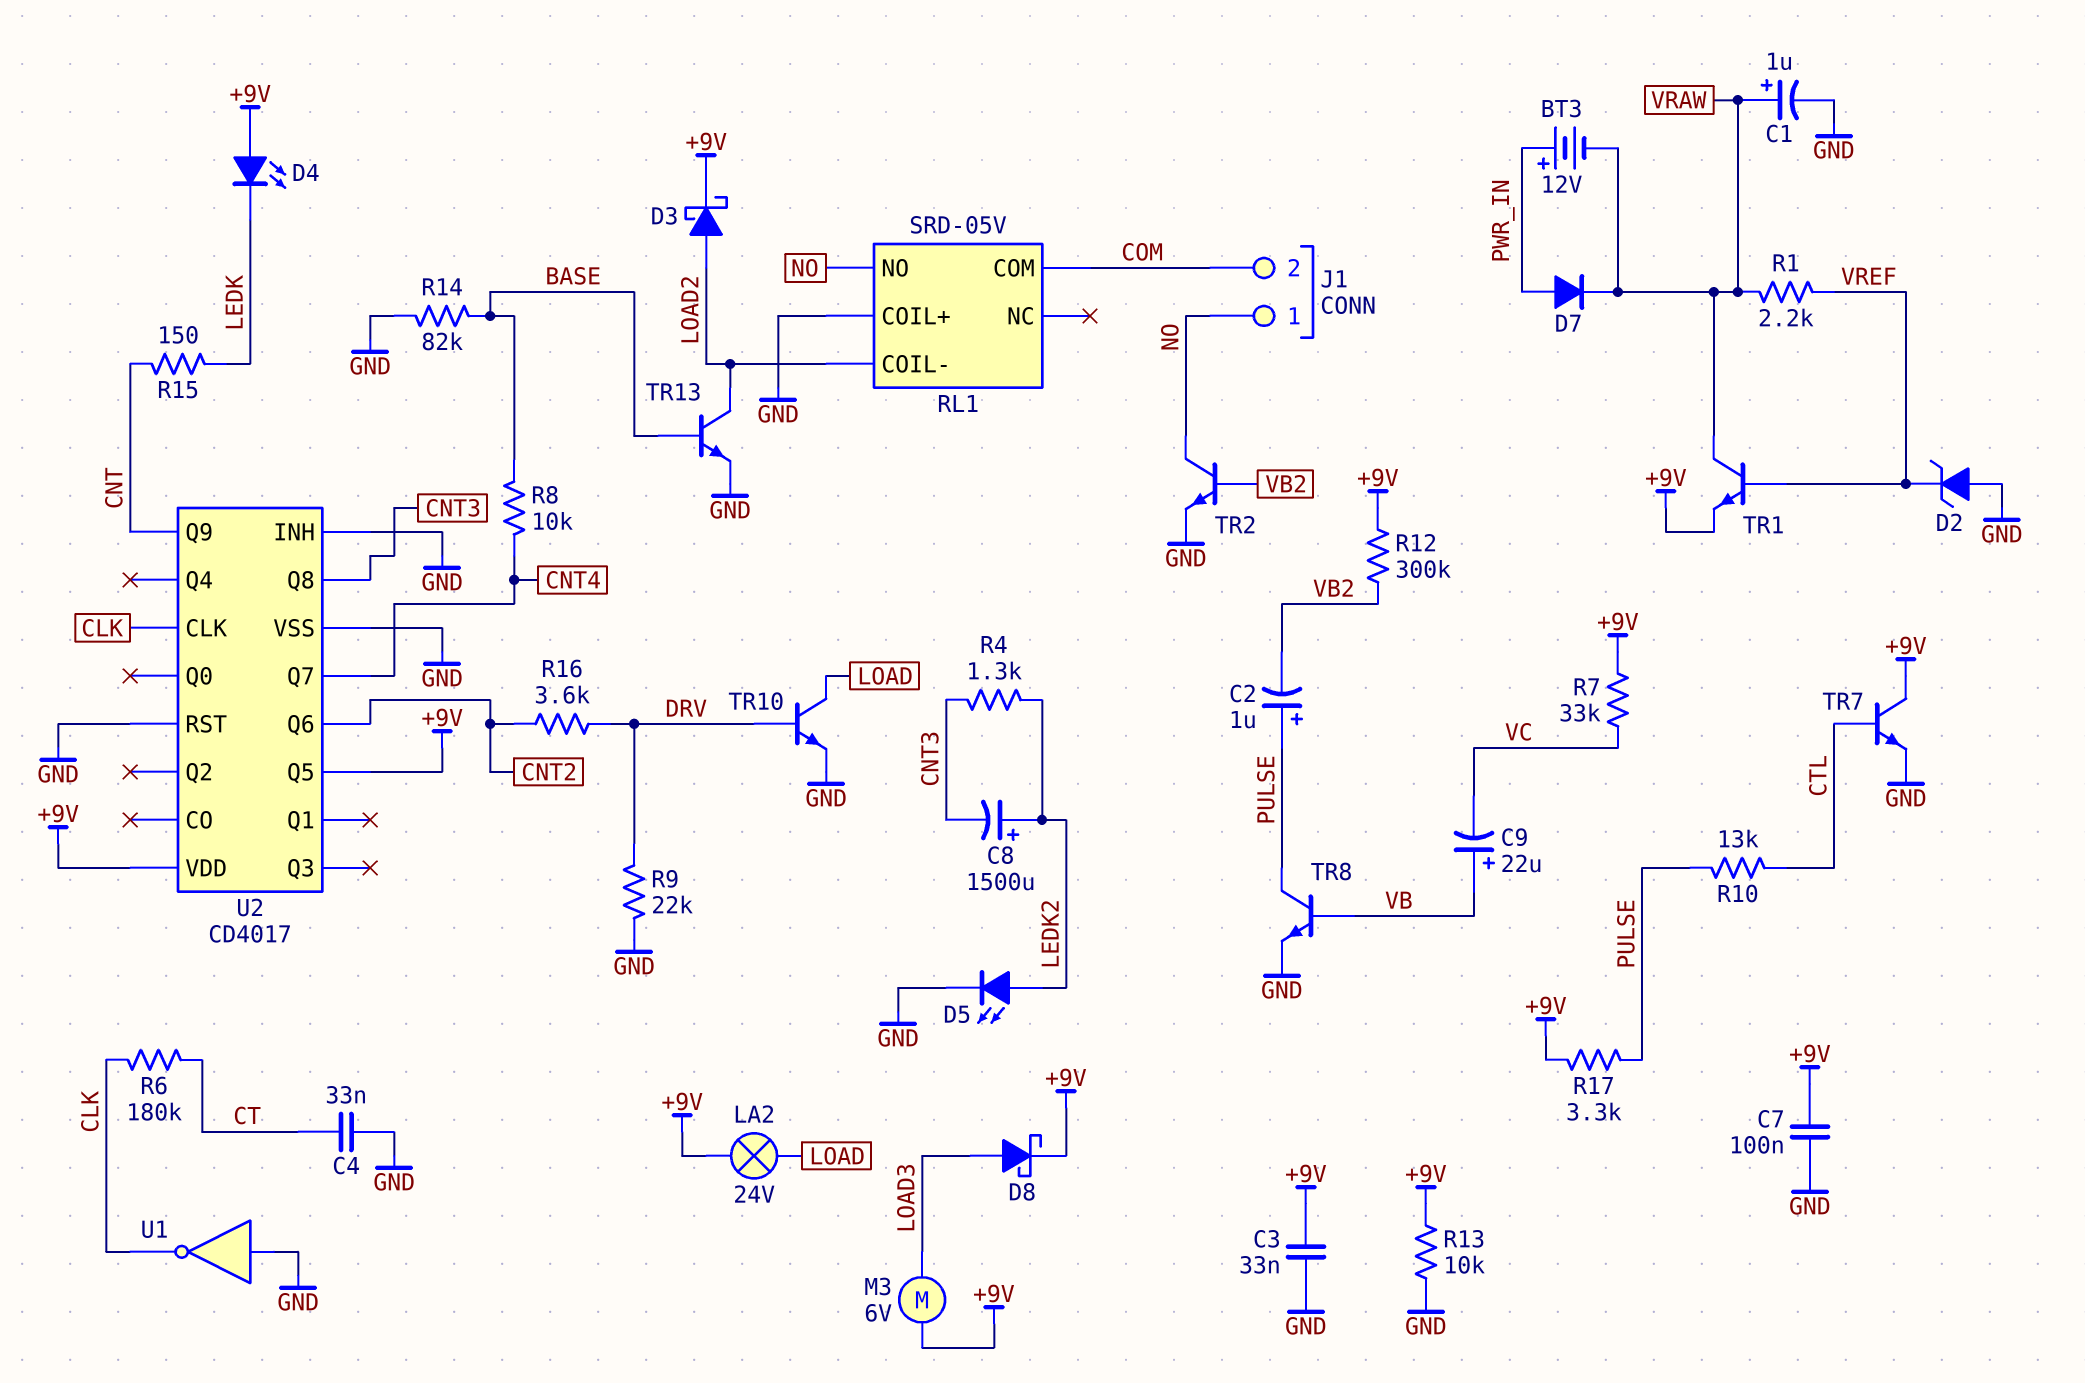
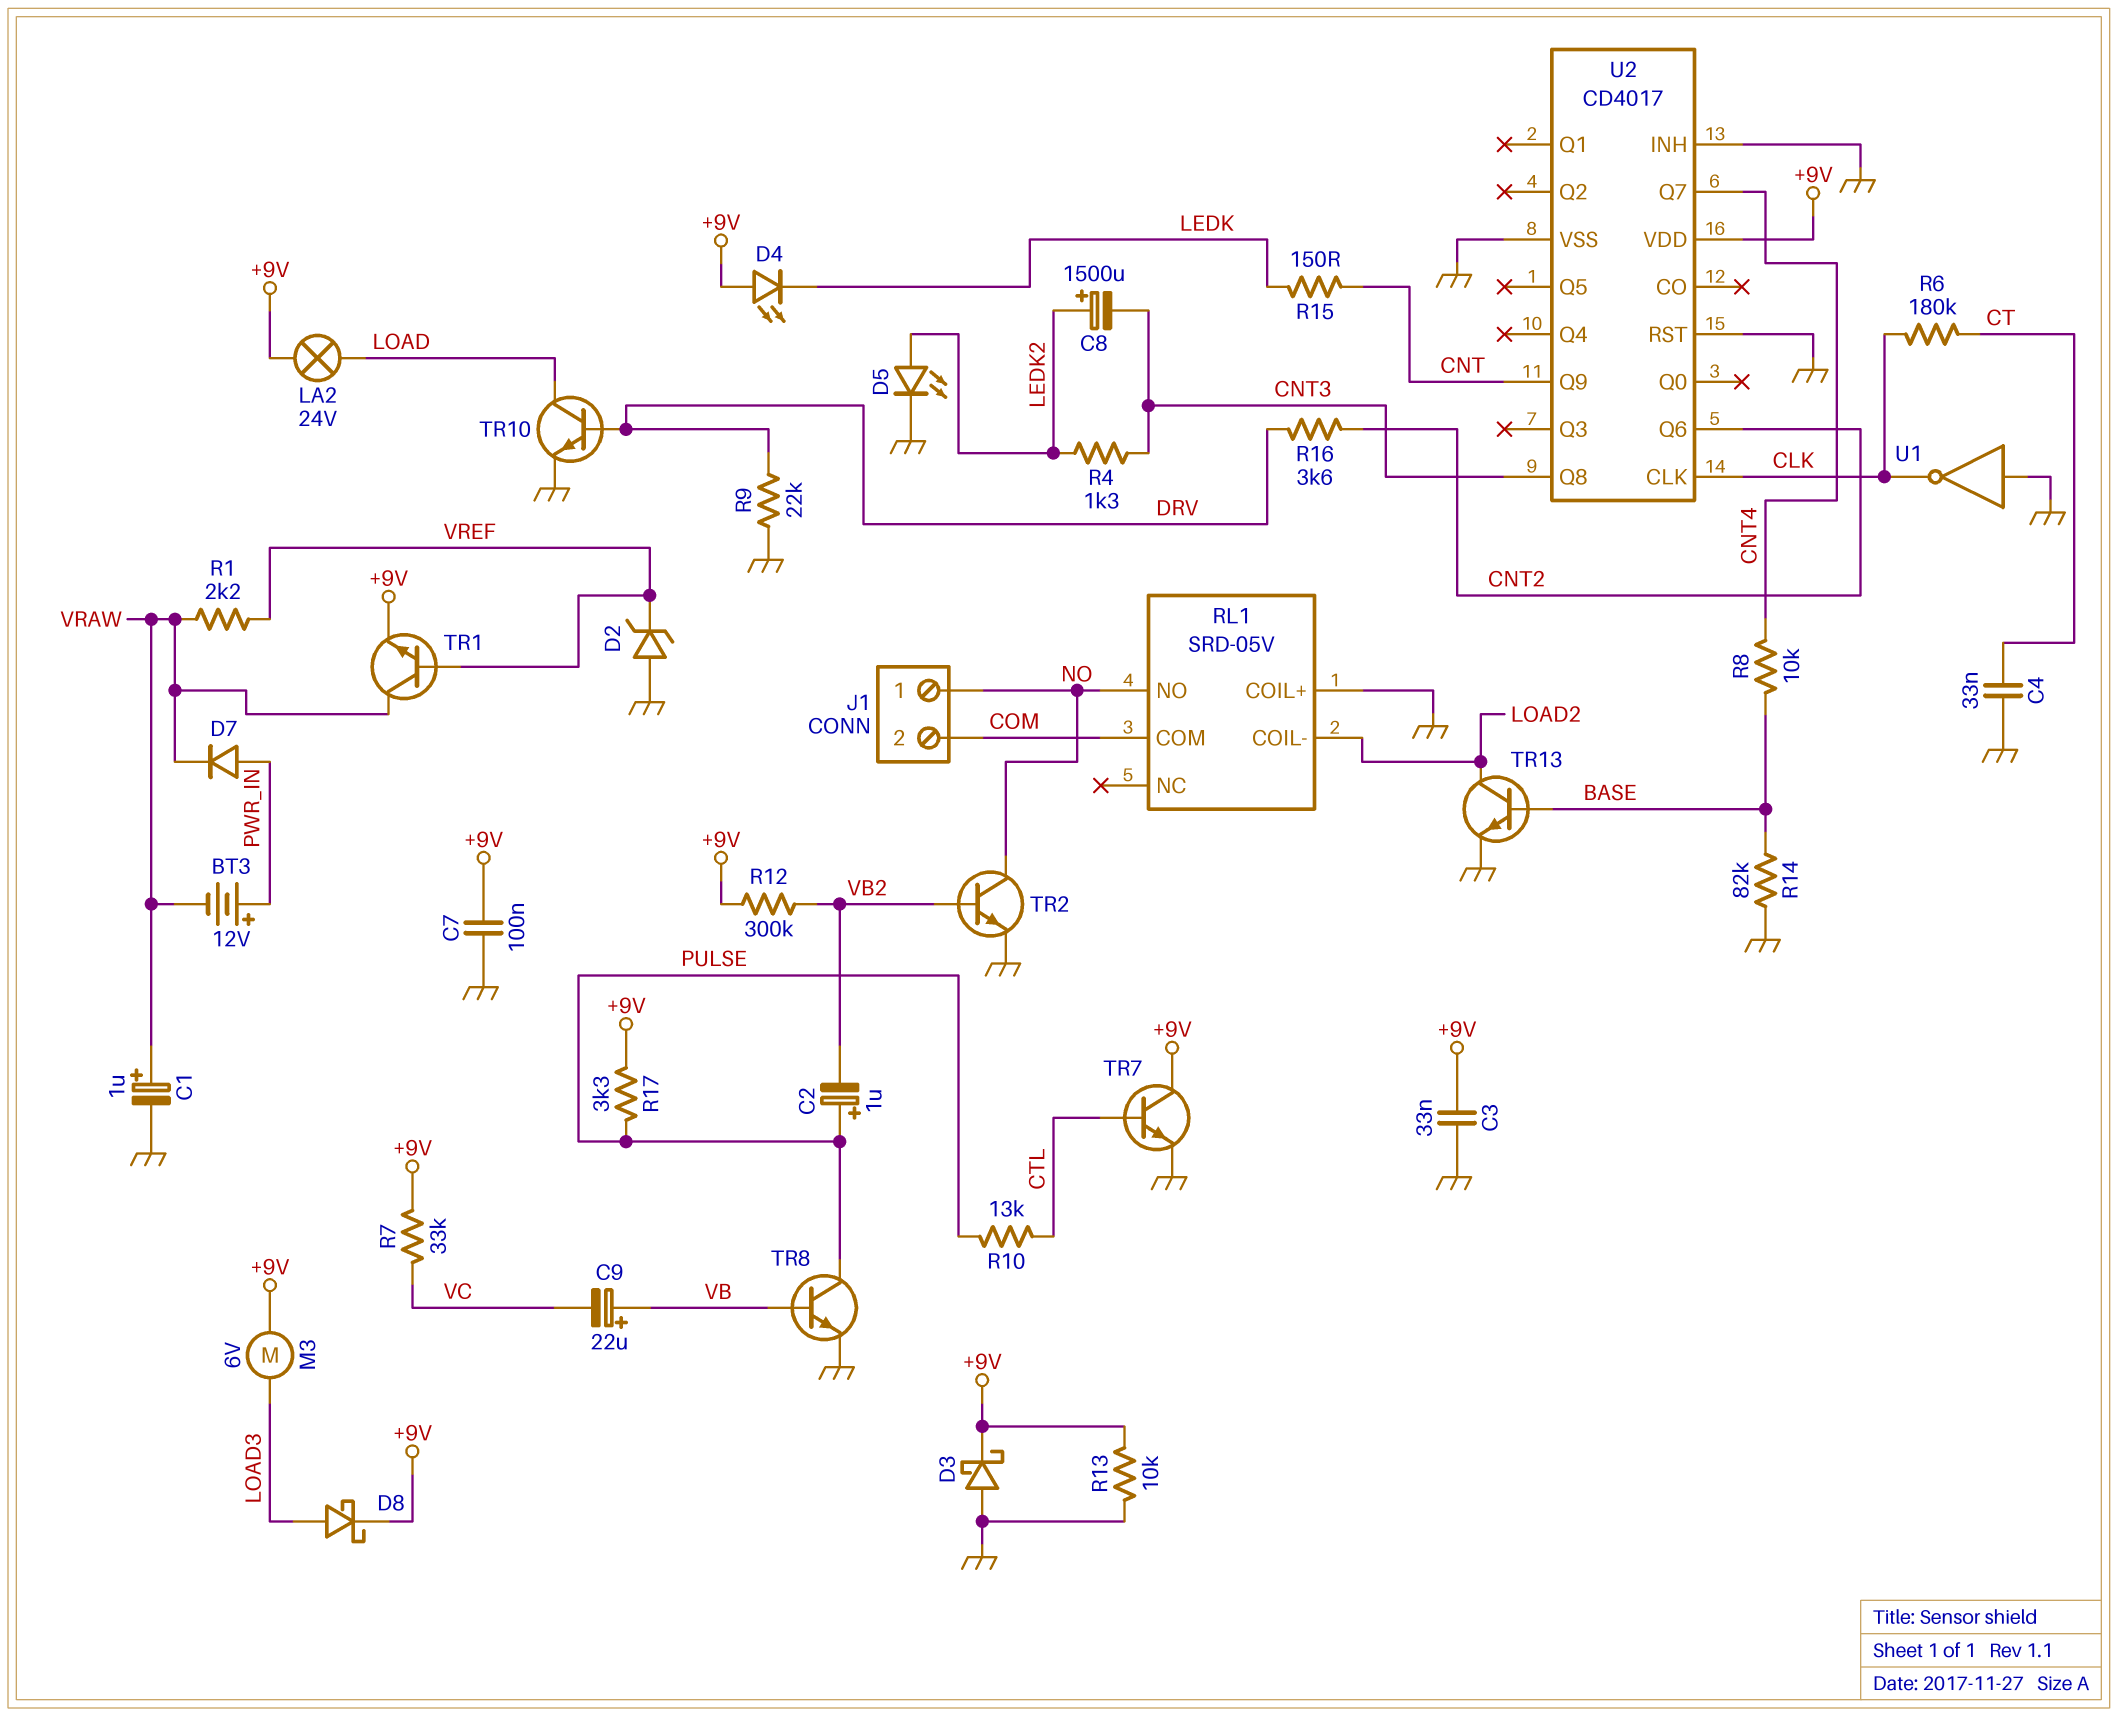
D3: schottky (A LOAD2, K +9V) -> schottky (A GND, K +9V)
U2 pin Q5: +9V -> none

